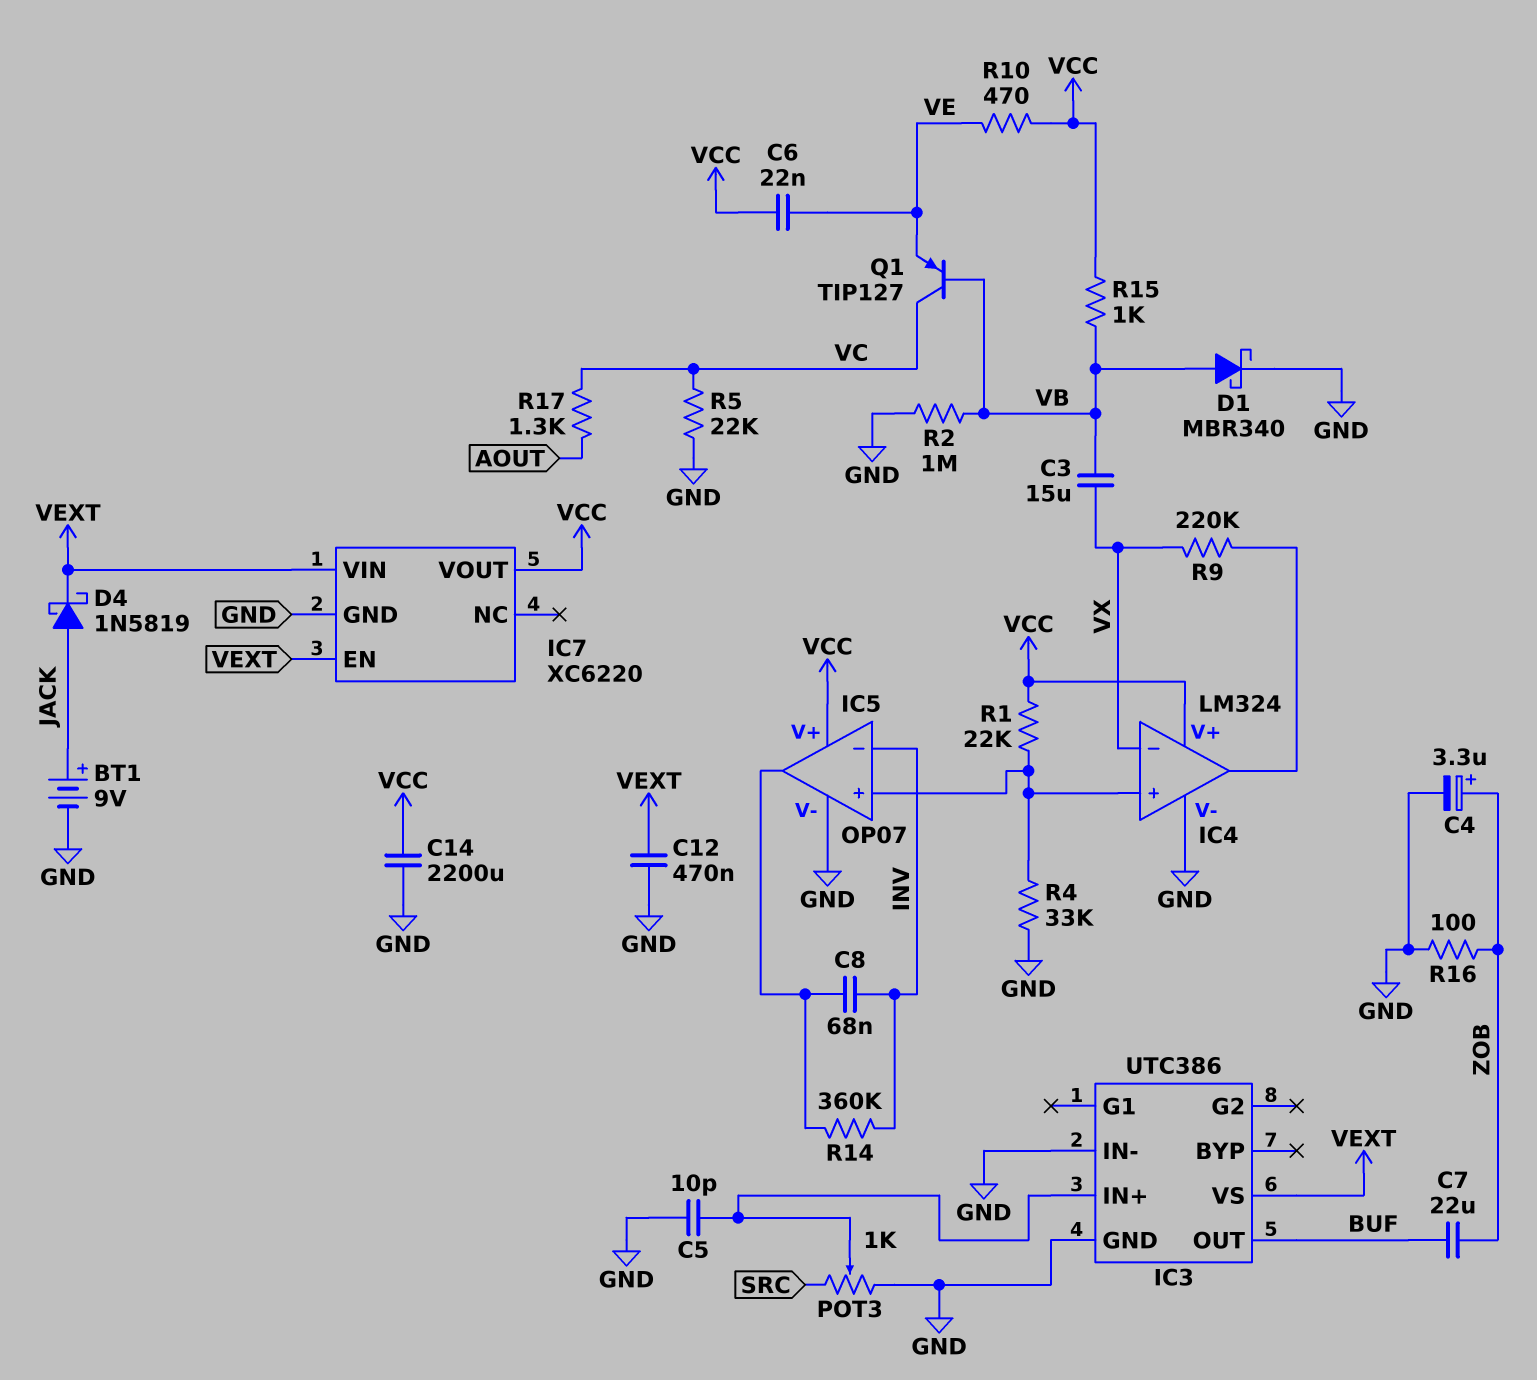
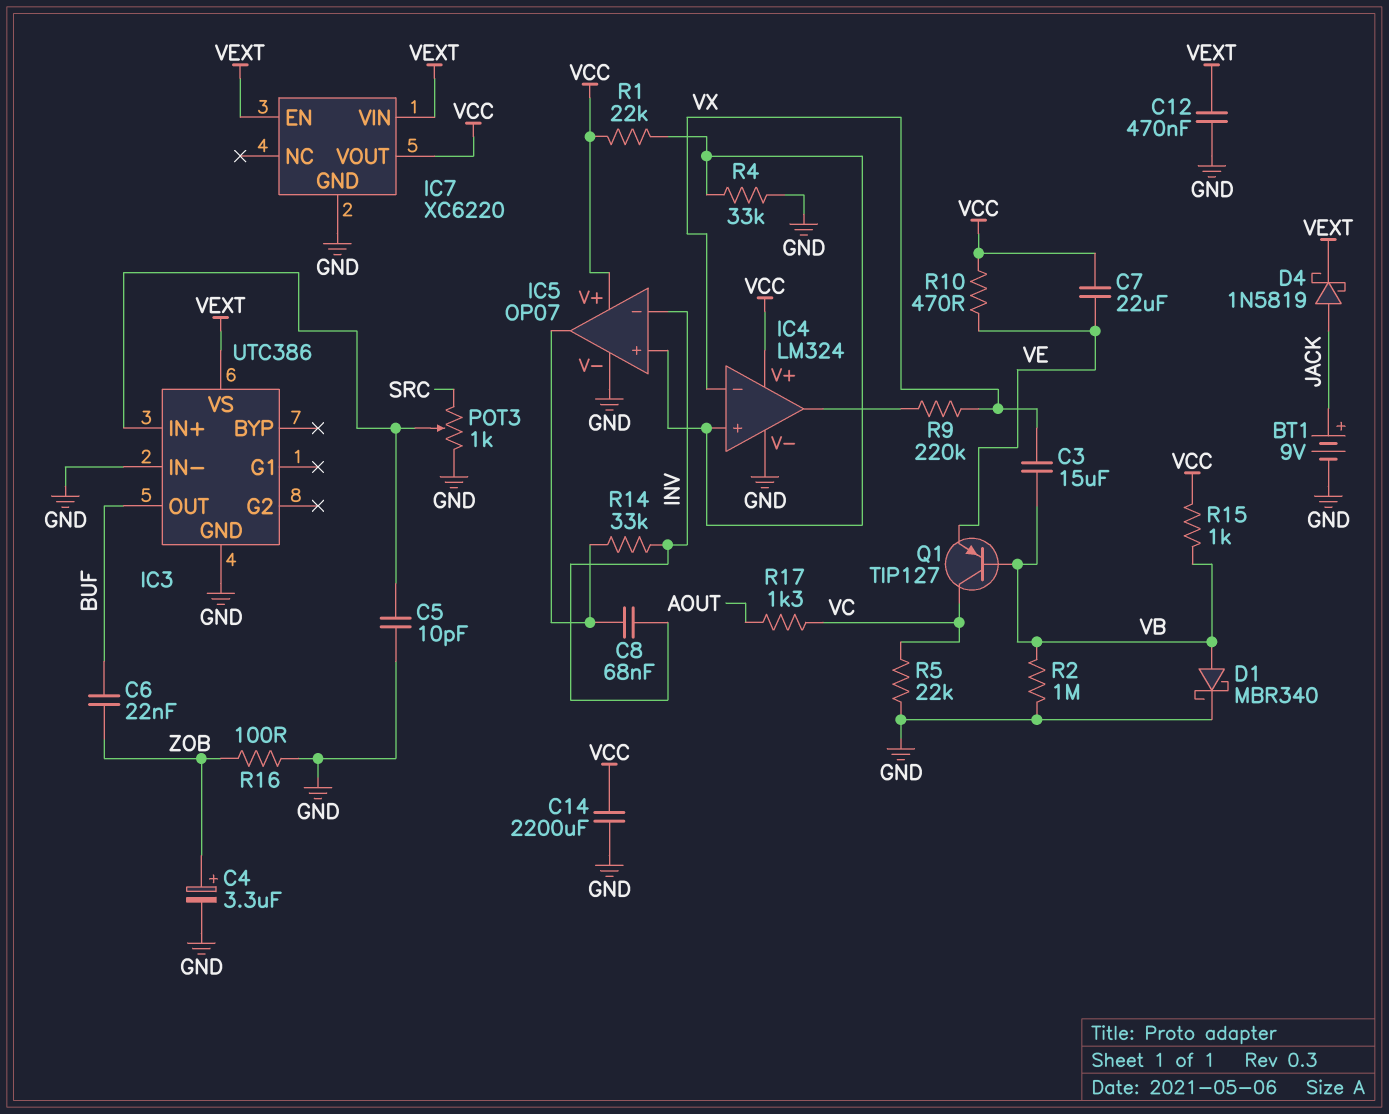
C6: 22nF (VCC, VE) -> 22nF (BUF, ZOB)
C7: 22uF (BUF, ZOB) -> 22uF (VCC, VE)
R14: 360k (IC5/out, INV) -> 33k (IC5/out, INV)

